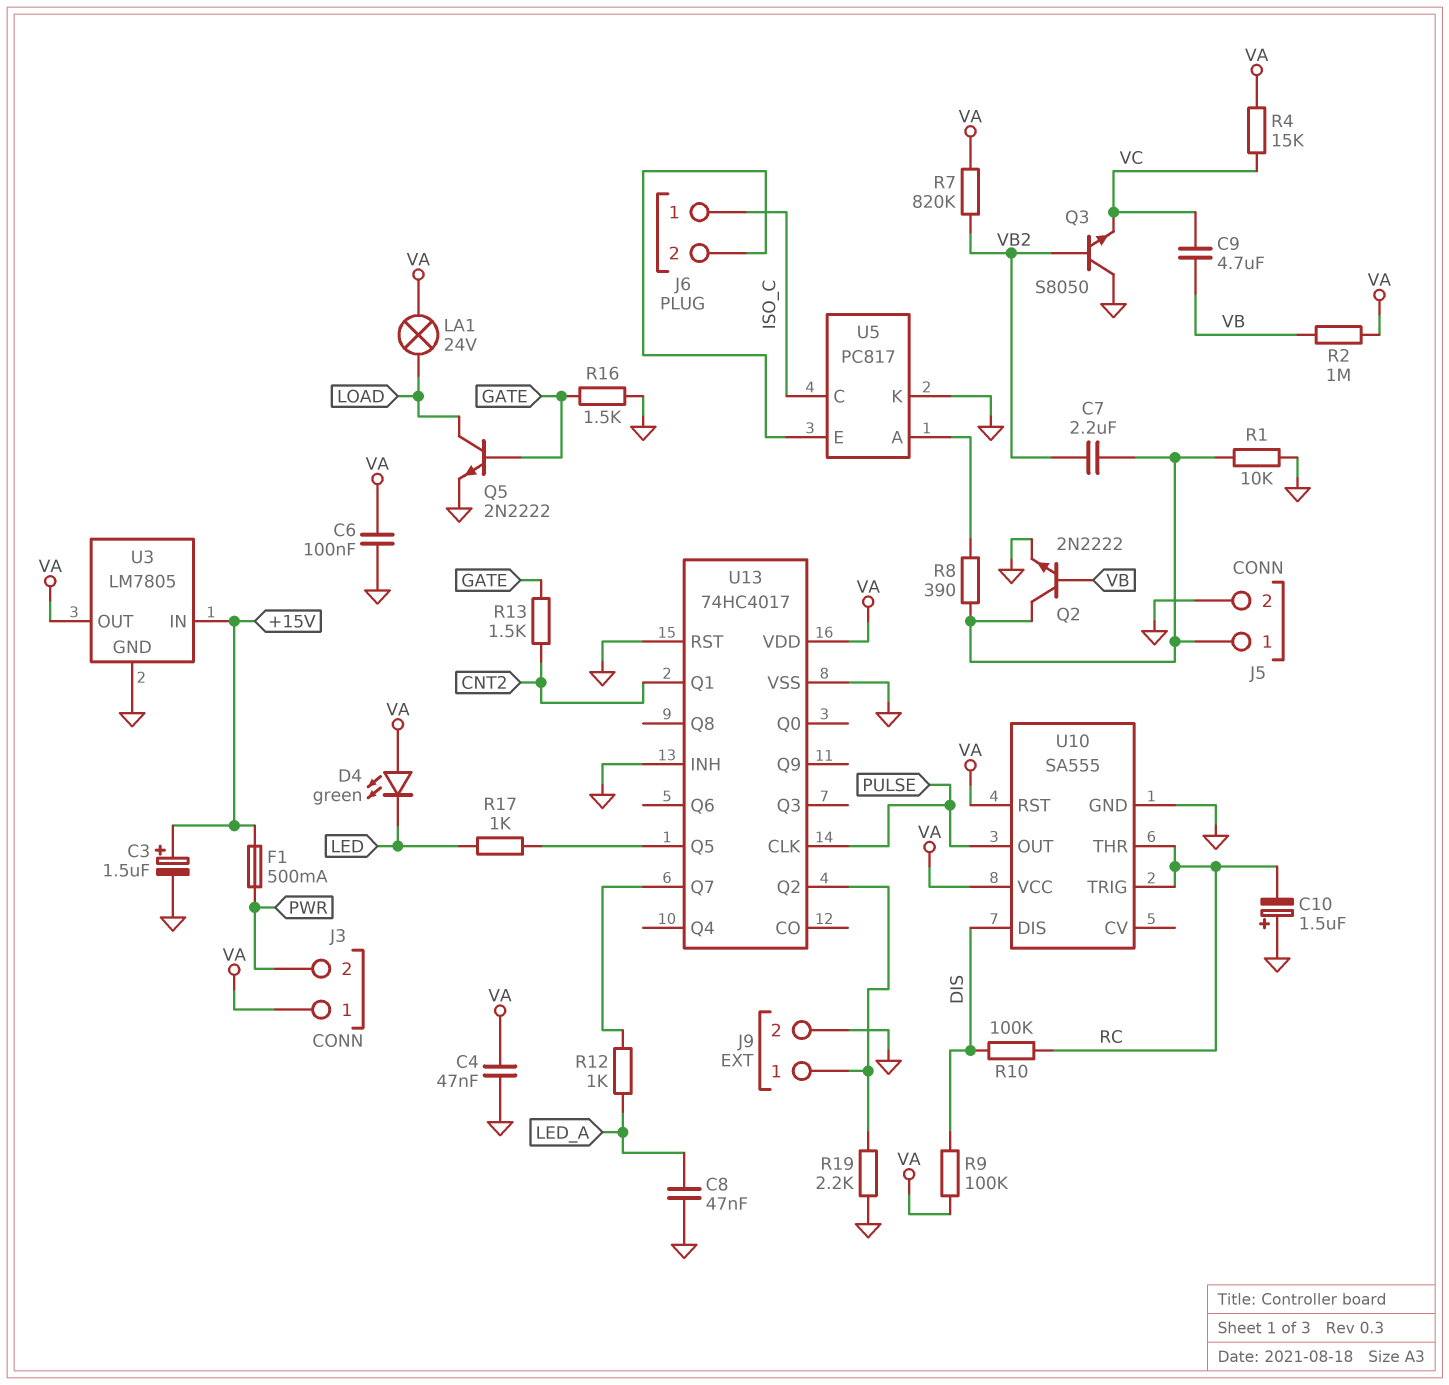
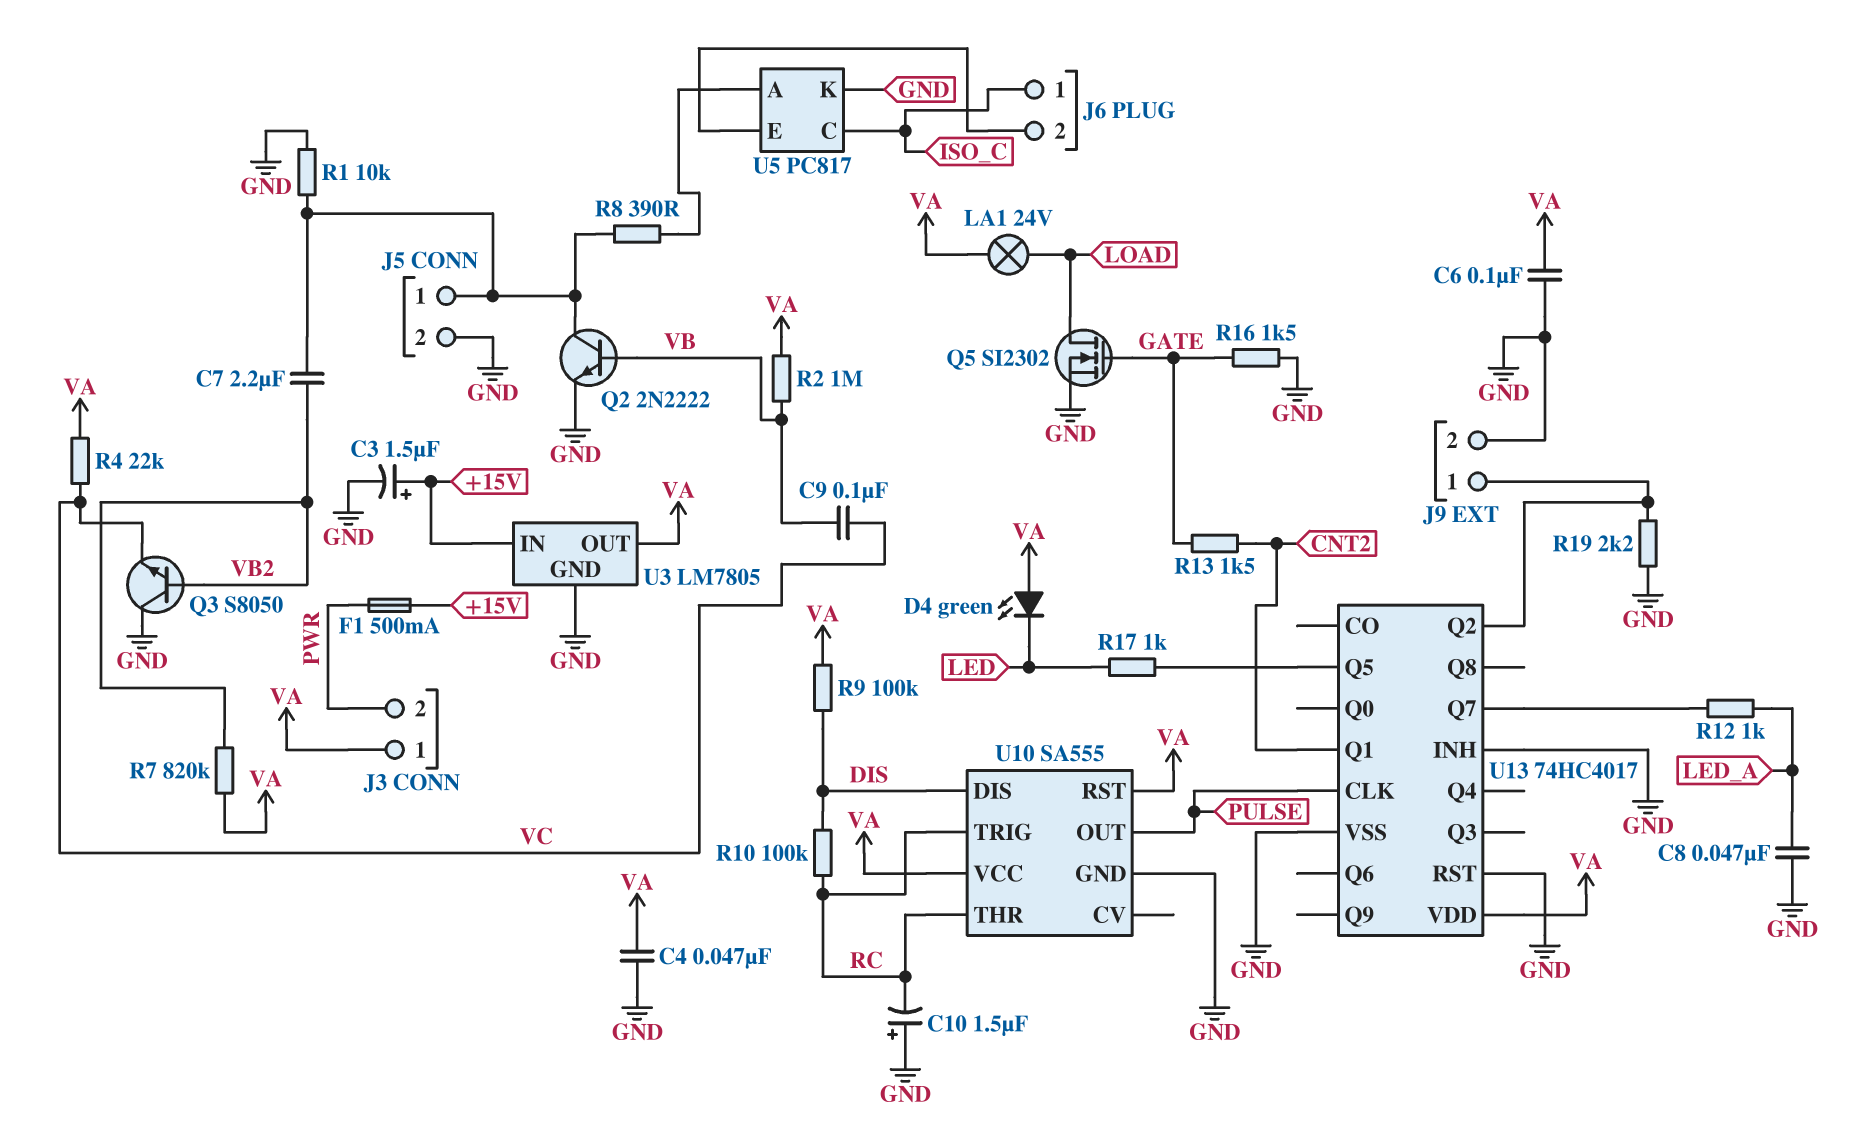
C9: 4.7uF (VB, VC) -> 100nF (VB, VC)
Q5: NPN 2N2222 (B GATE, C LOAD, E GND) -> NMOS SI2302 (G GATE, D LOAD, S GND)
R4: 15k (VA, VC) -> 22k (VA, VC)

